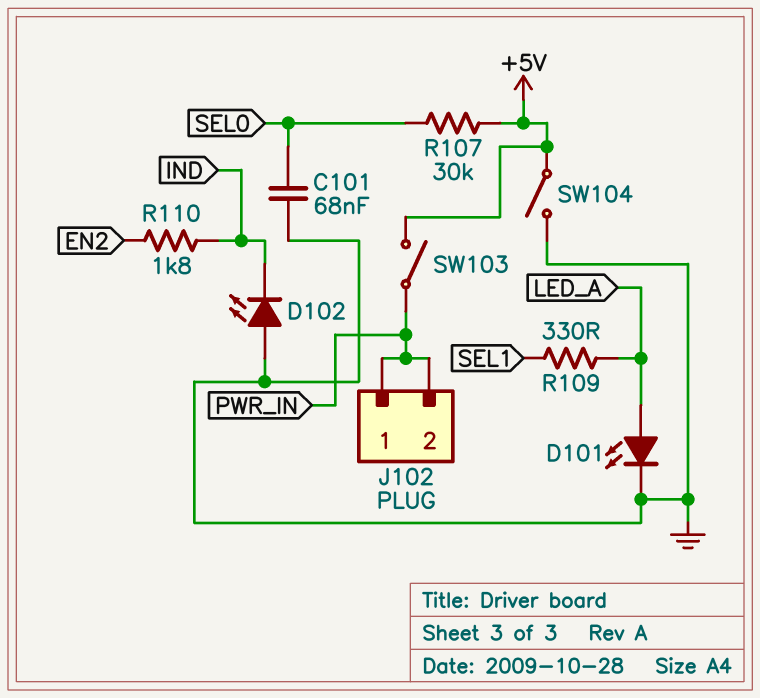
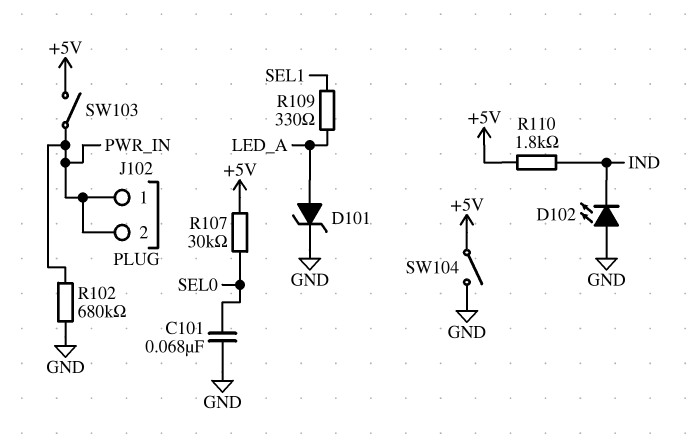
D101: LED (A LED_A, K GND) -> zener (A LED_A, K GND)
R102: none -> 680k (GND, PWR_IN)
R110: 1.8k (EN2, IND) -> 1.8k (+5V, IND)

